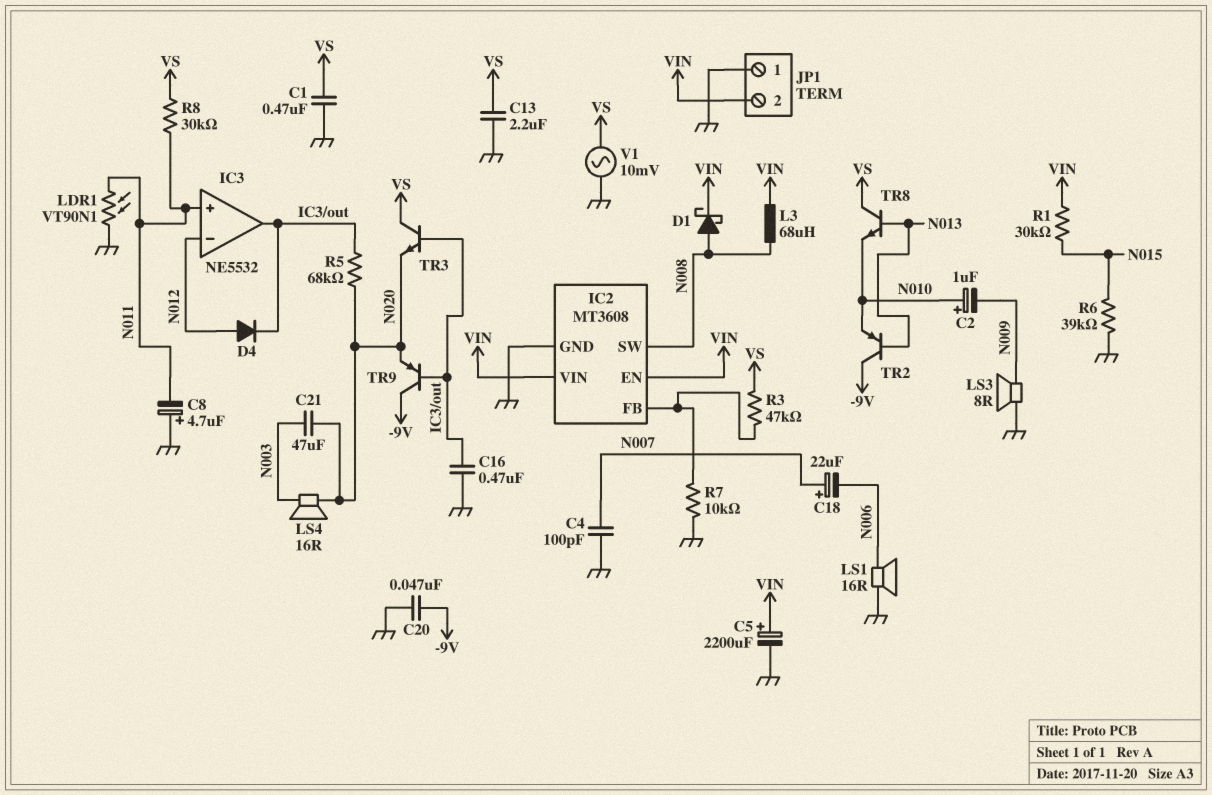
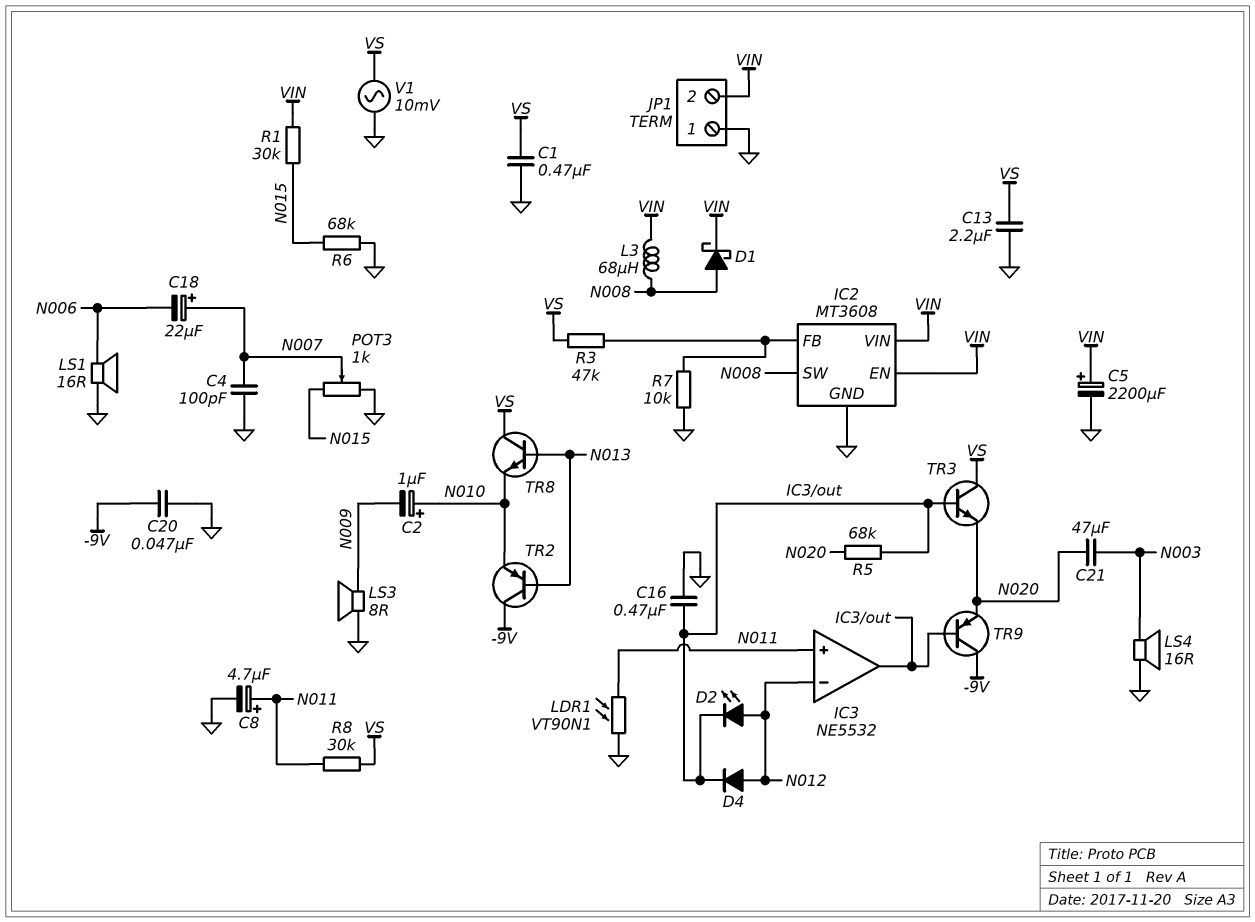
C8: 4.7uF (plus GND, minus N011) -> 4.7uF (plus N011, minus GND)
D2: none -> LED (A N012, K IC3/out)
LS4: speaker 16R (N003, N020) -> speaker 16R (GND, N003)
POT3: none -> 1k (GND, N015, wiper N007)
R6: 39k (GND, N015) -> 68k (GND, N015)

